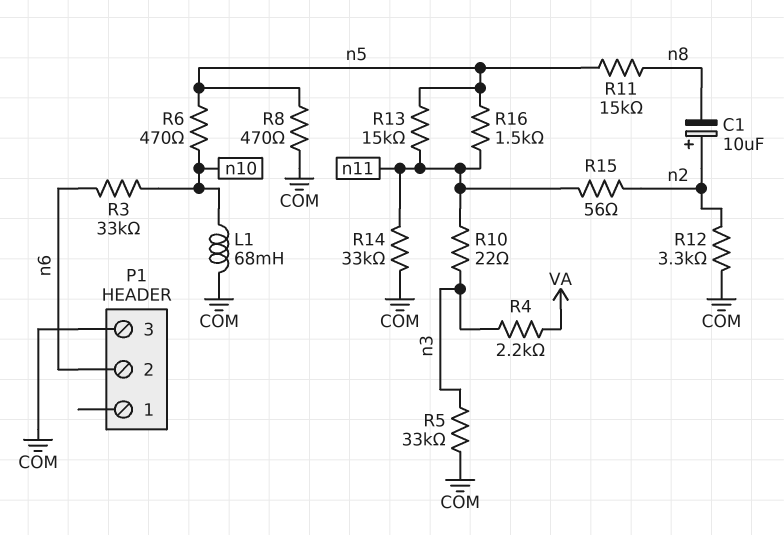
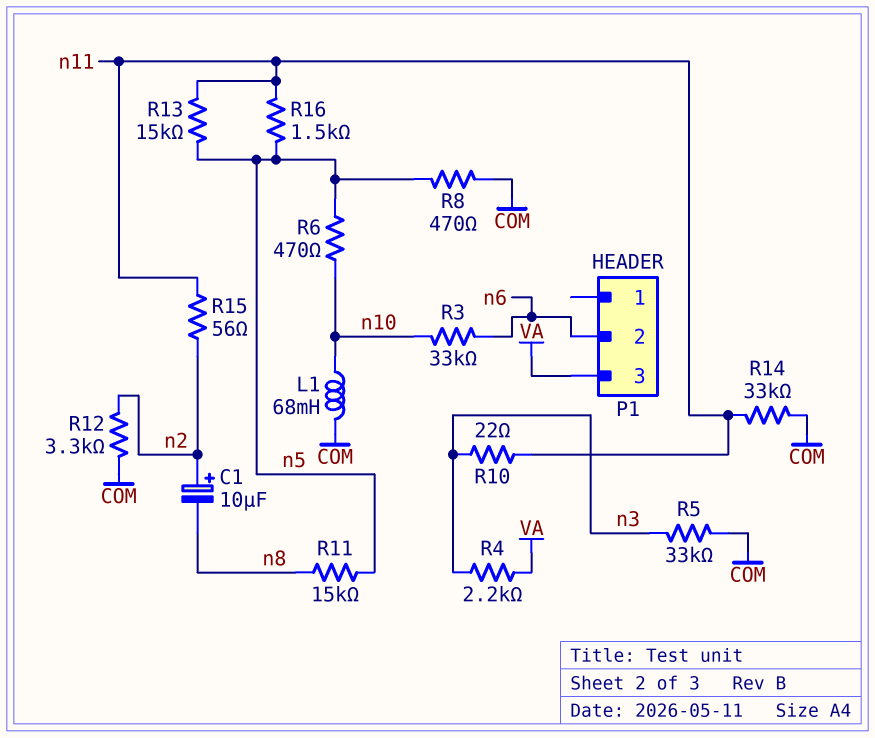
P1 pin 3: COM -> VA

